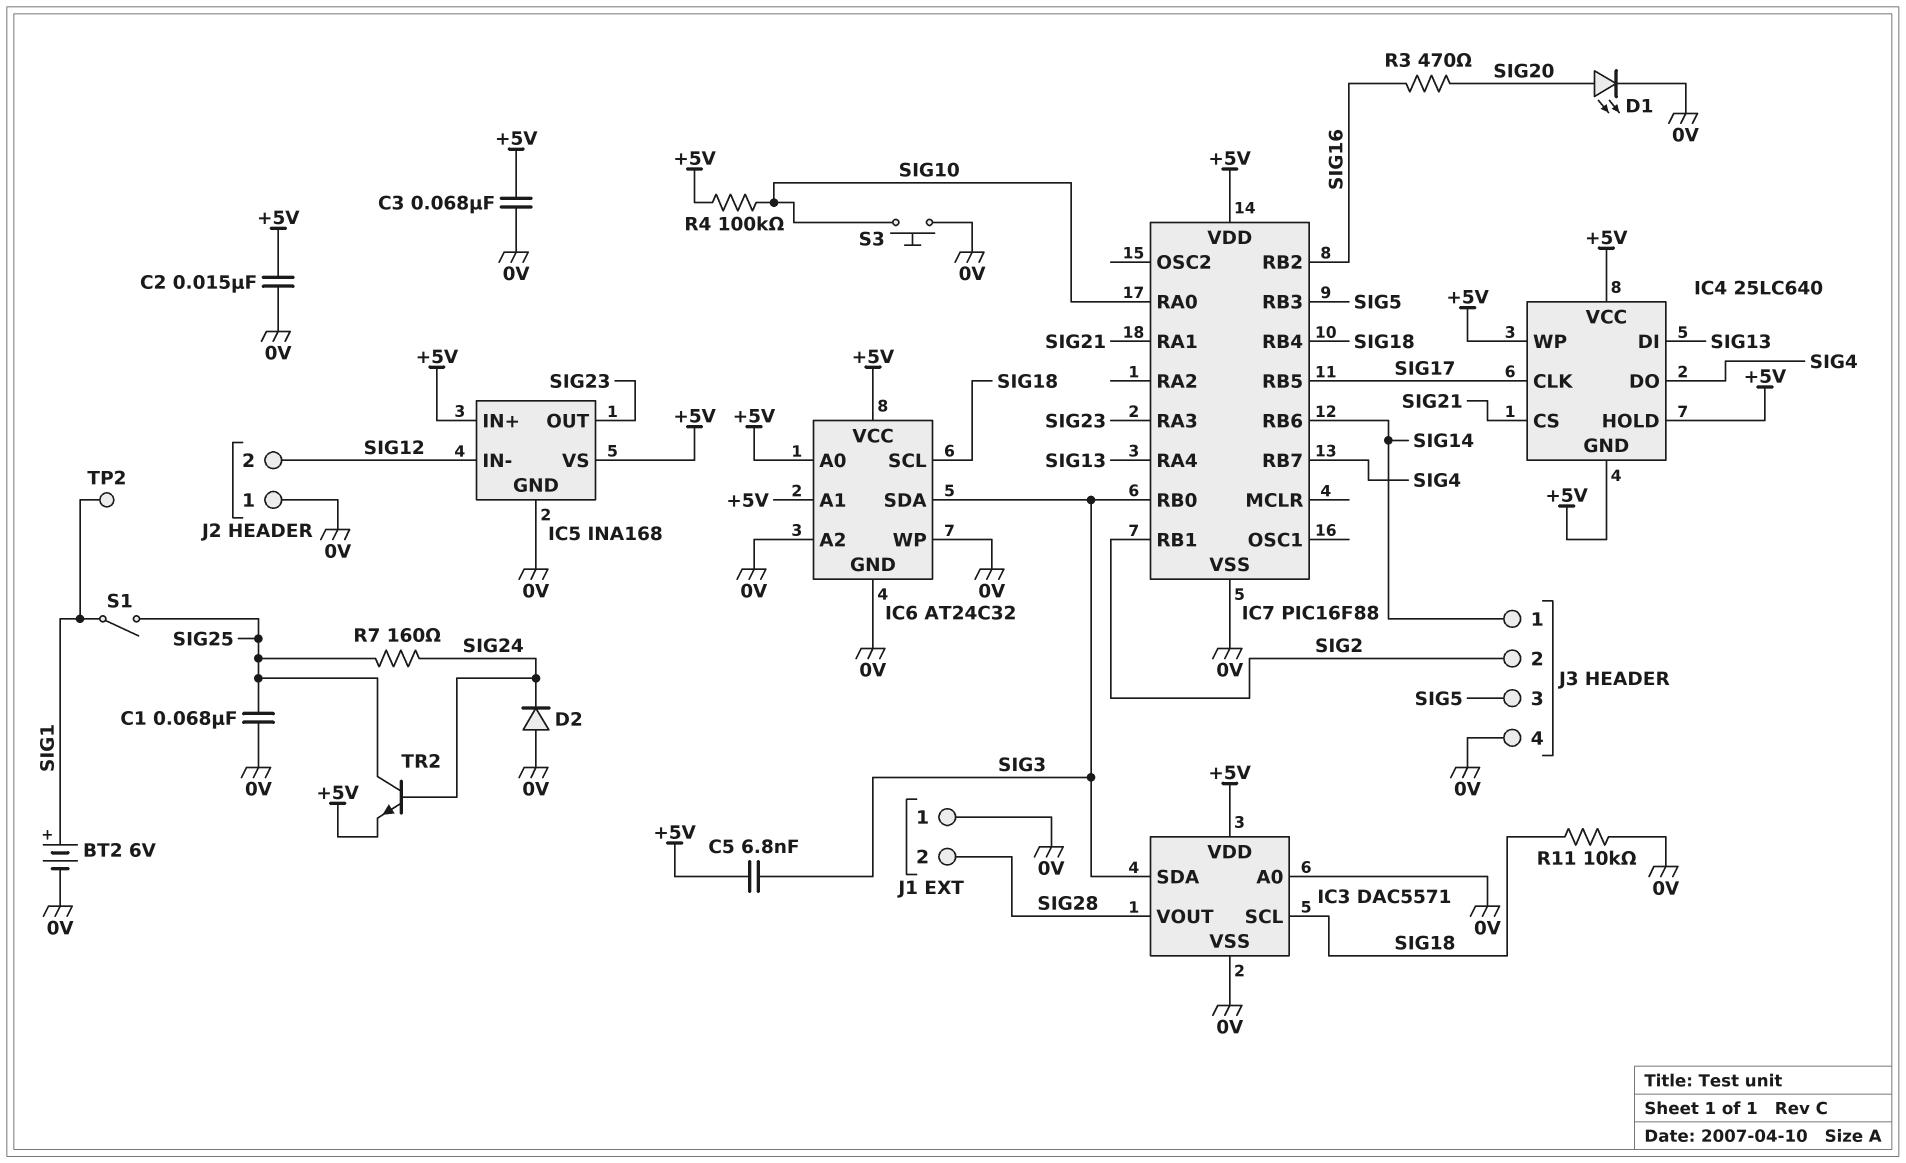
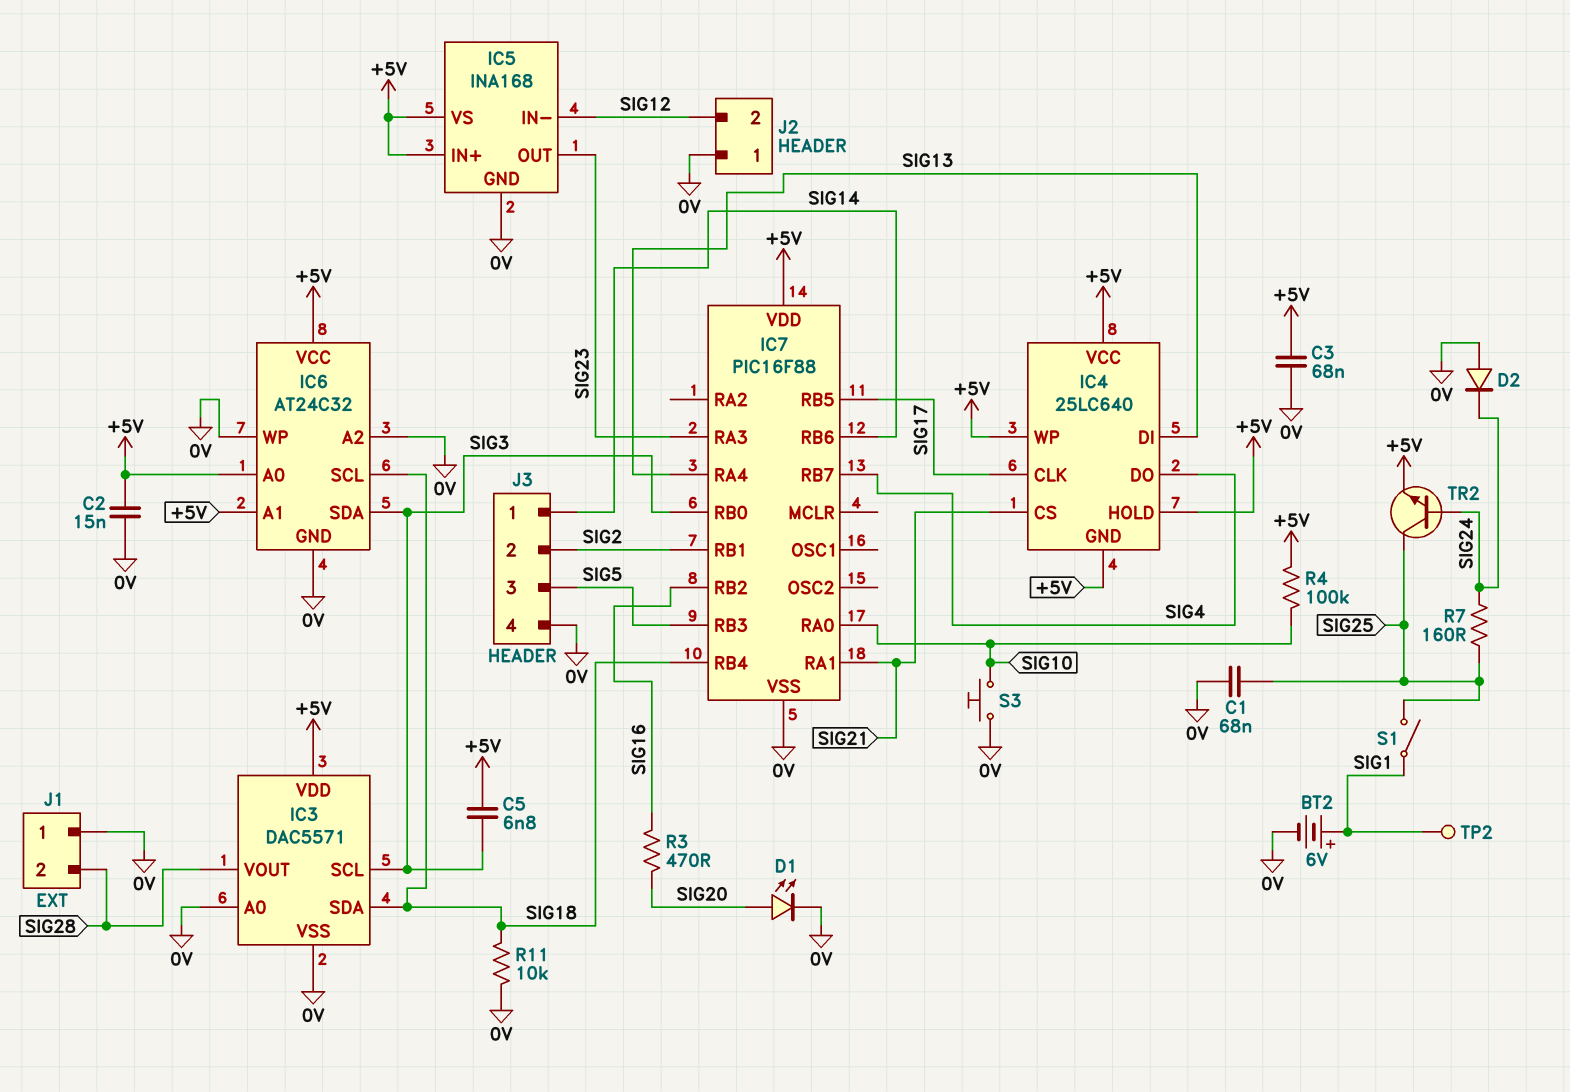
IC3 pin SCL: SIG18 -> SIG3
IC3 pin SDA: SIG3 -> SIG18

